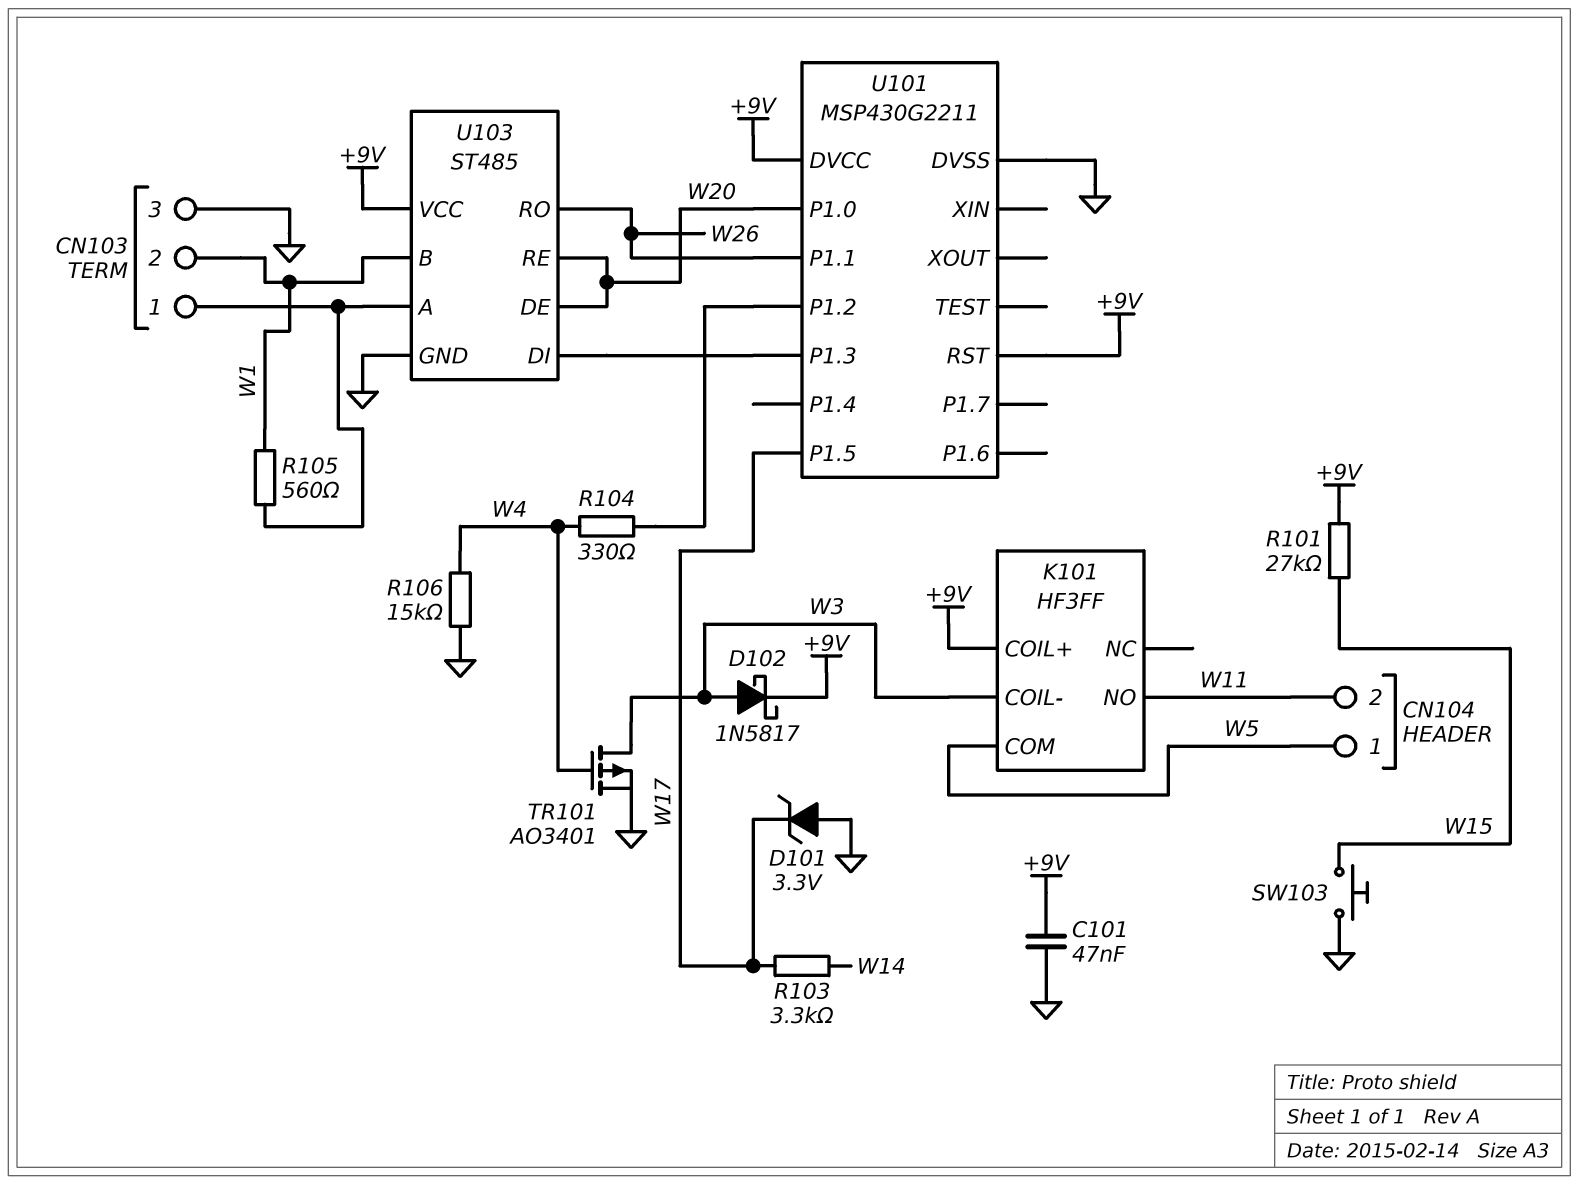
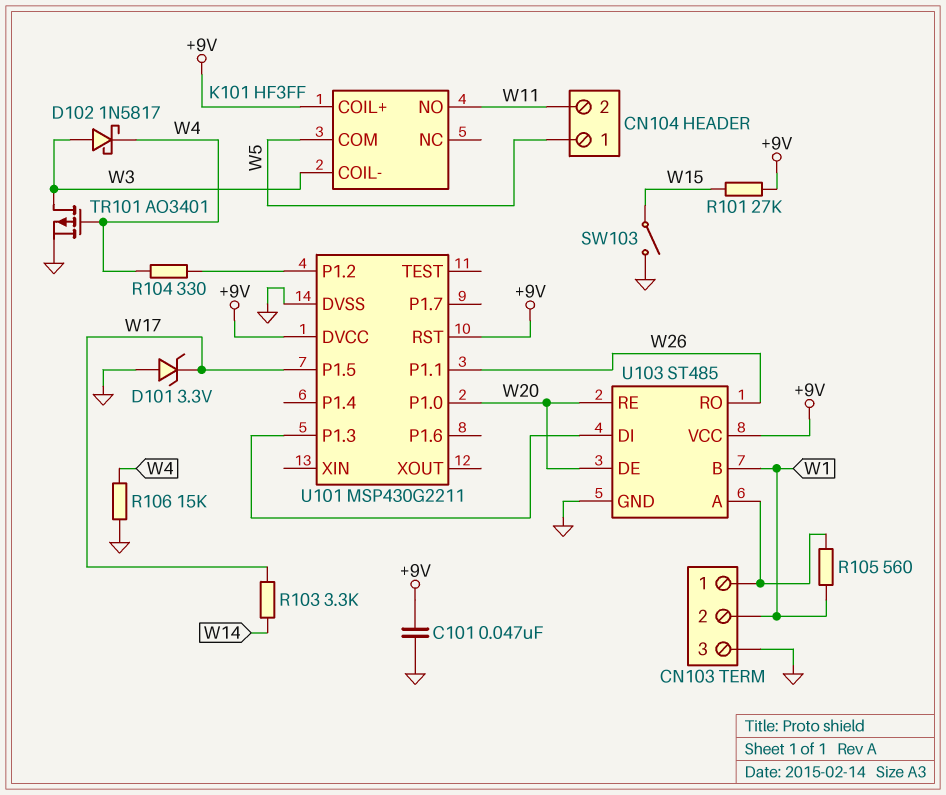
D102: schottky 1N5817 (A W3, K +9V) -> schottky 1N5817 (A W3, K W4)
SW103: button (GND, W15) -> switch (GND, W15)

